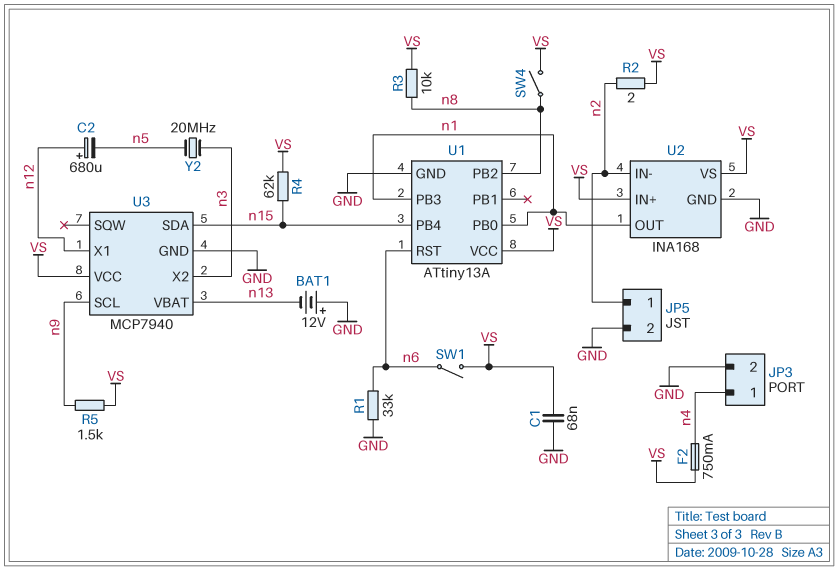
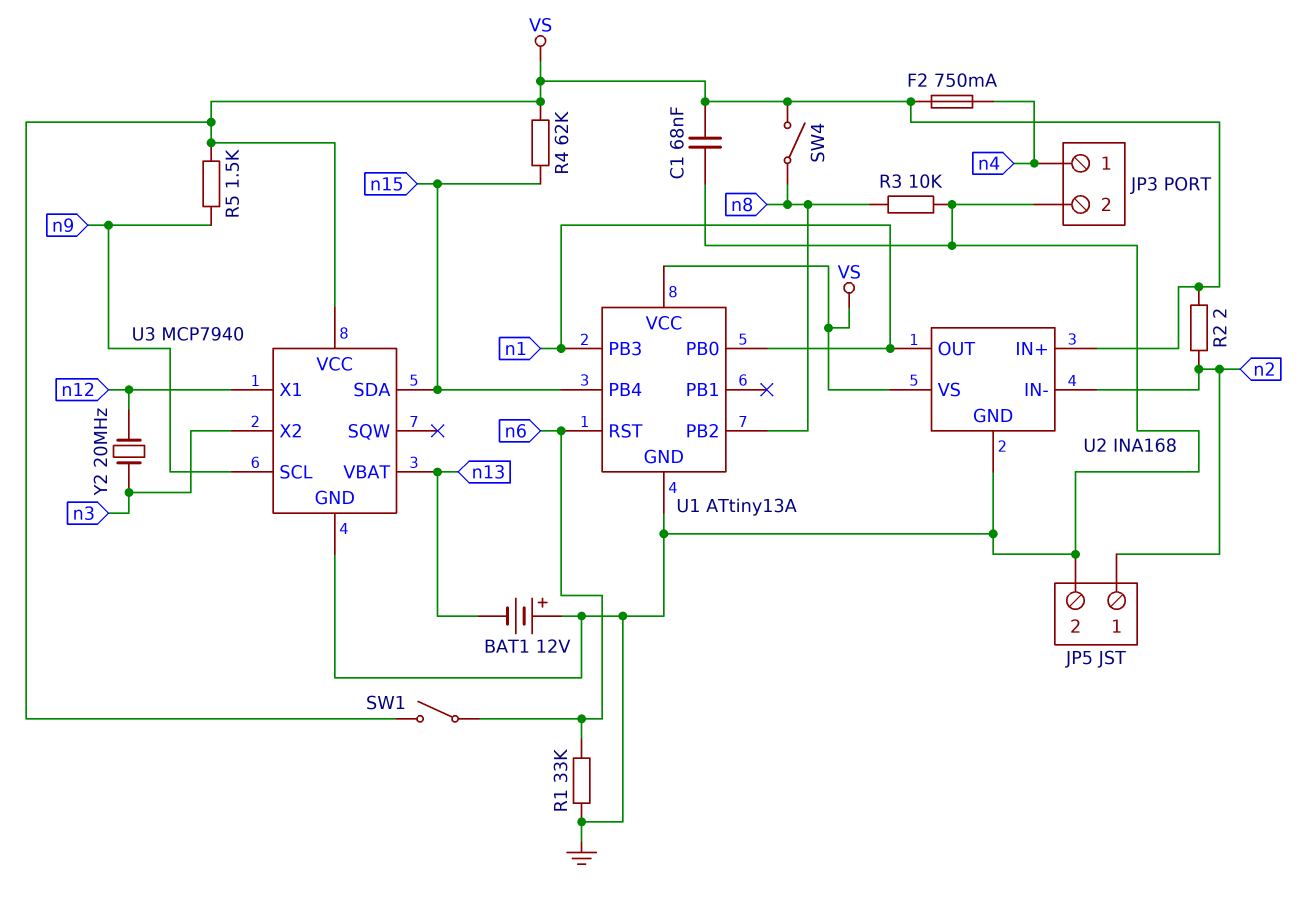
C2: 680uF (plus n12, minus n5) -> none
R3: 10k (VS, n8) -> 10k (GND, n8)
Y2: 20MHz (n3, n5) -> 20MHz (n3, n12)

